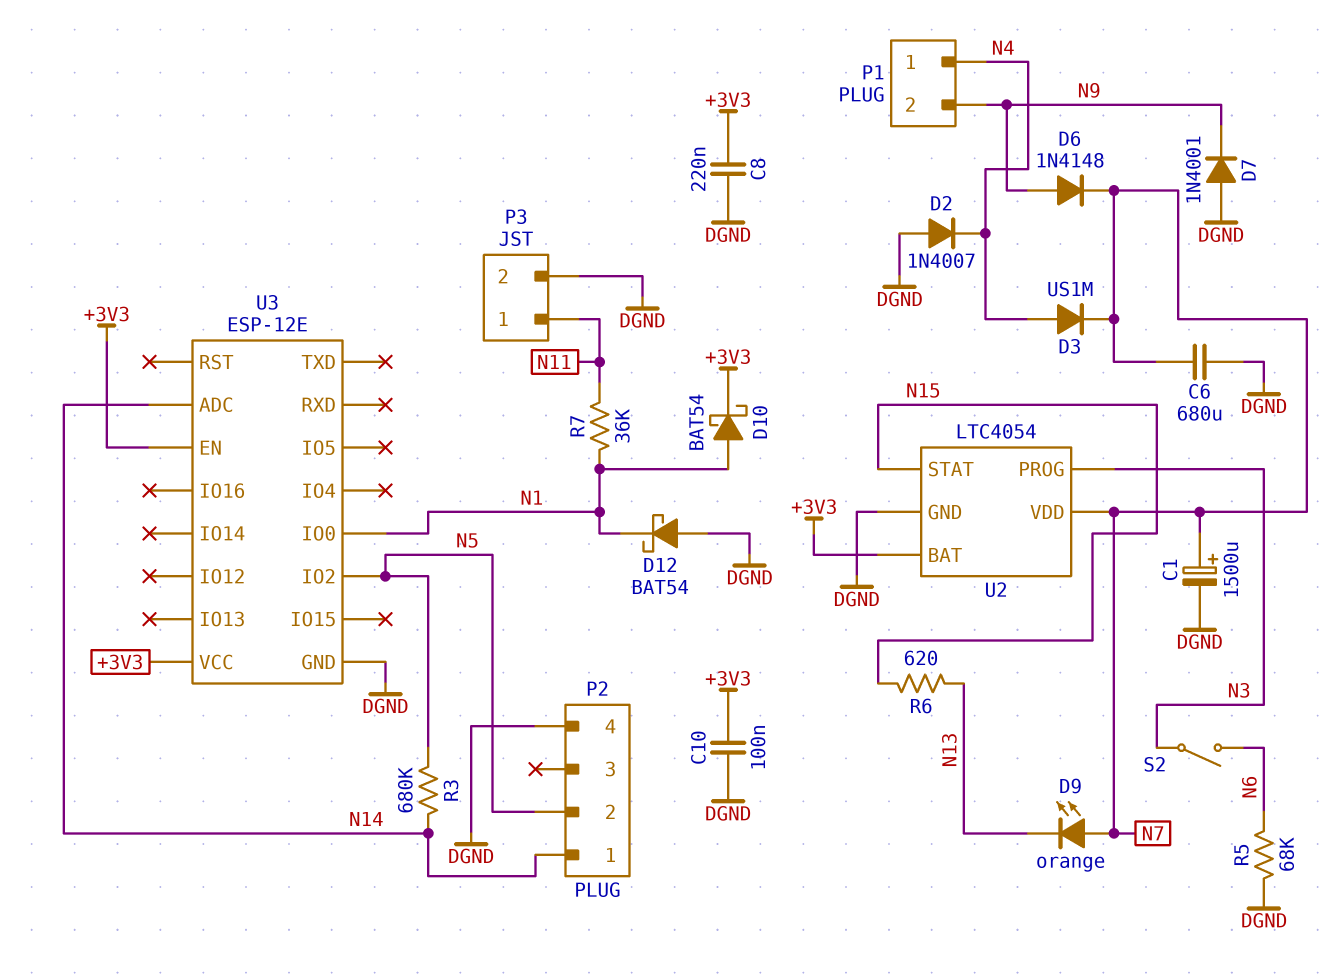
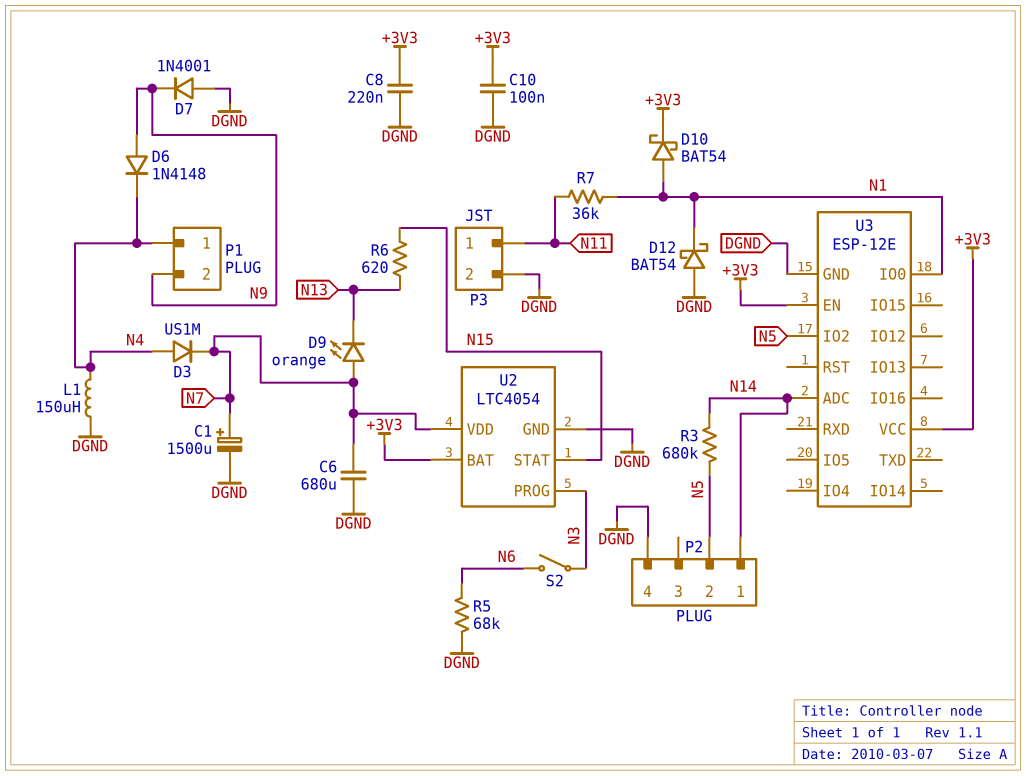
D2: diode 1N4007 (A DGND, K N4) -> none
D6: diode 1N4148 (A N9, K N7) -> diode 1N4148 (A N9, K N4)
L1: none -> 150uH (DGND, N4)

